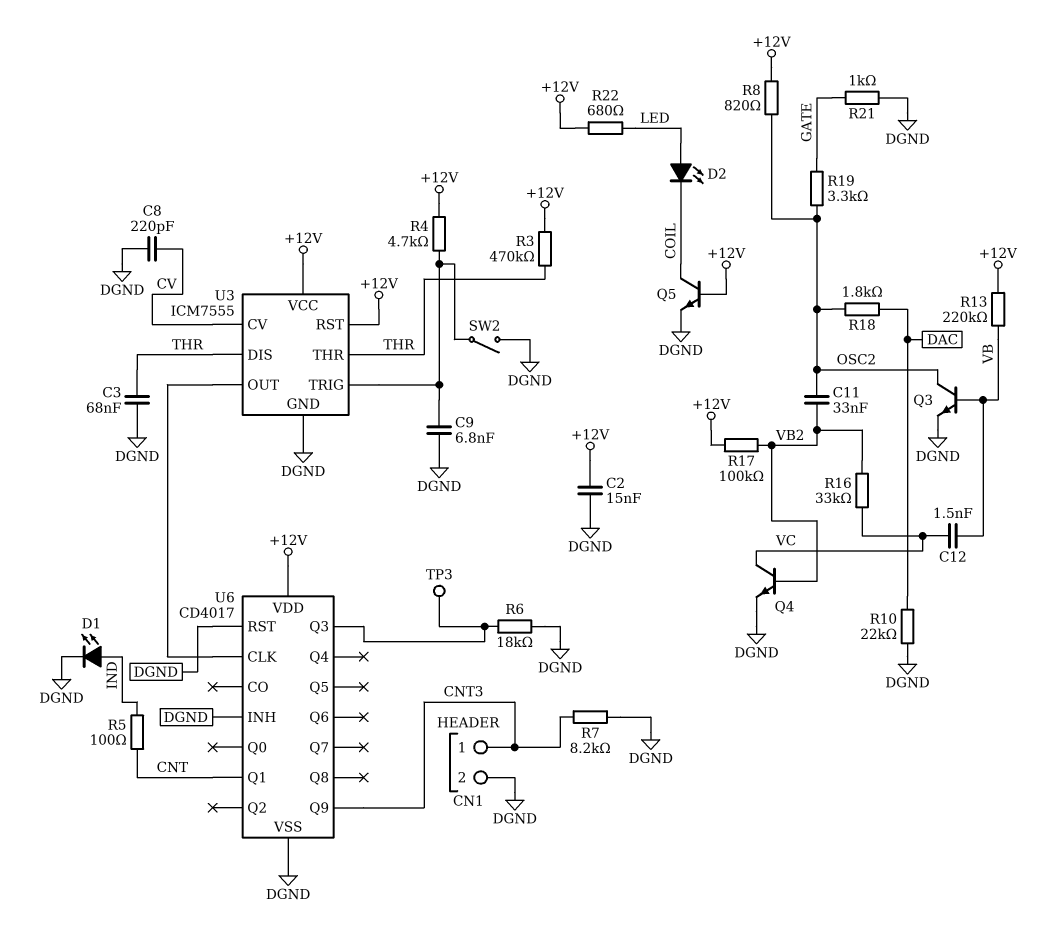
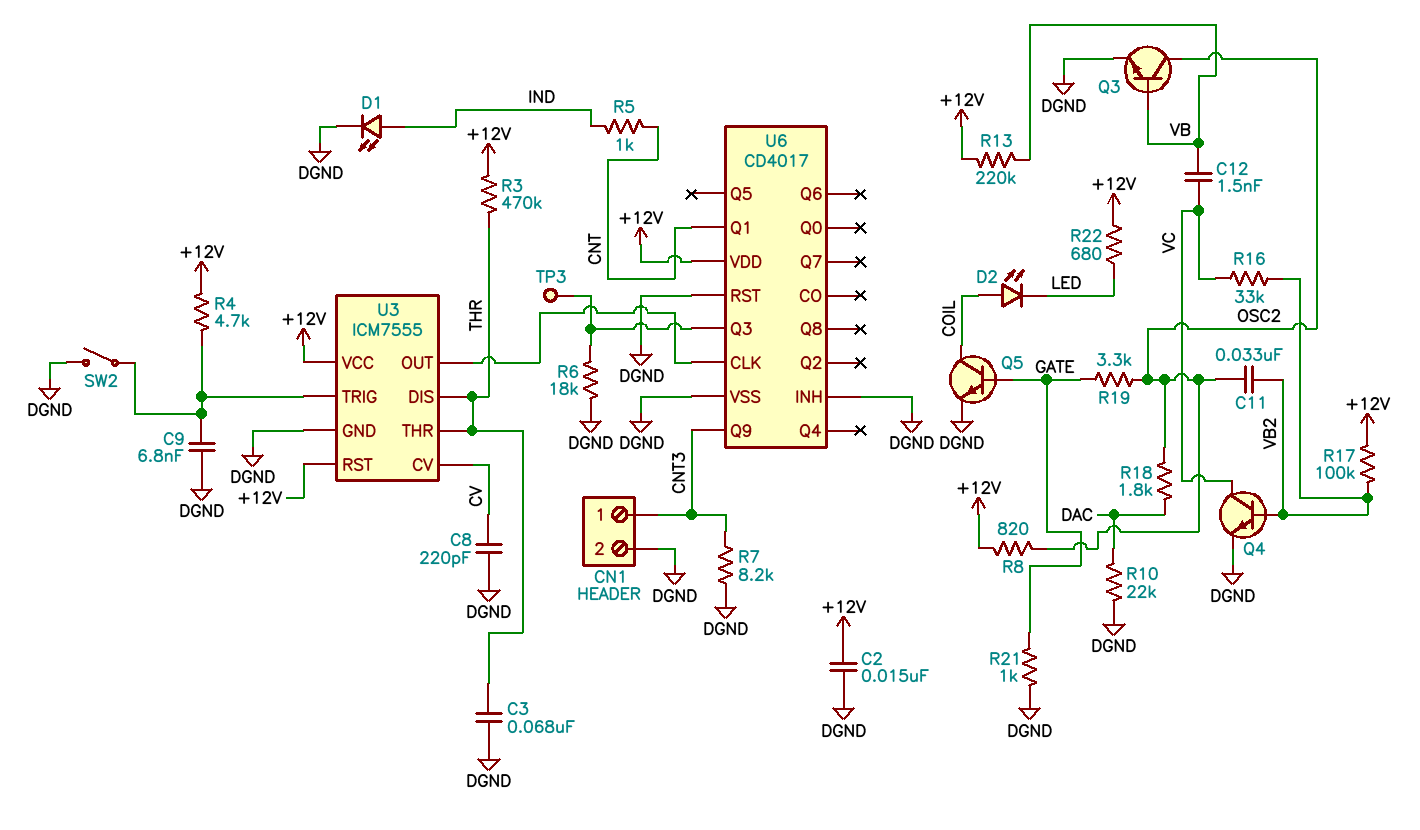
D2: LED (A LED, K COIL) -> LED (A COIL, K LED)
Q5: NPN (B +12V, C COIL, E DGND) -> NPN (B GATE, C COIL, E DGND)
R5: 100 (CNT, IND) -> 1k (CNT, IND)

